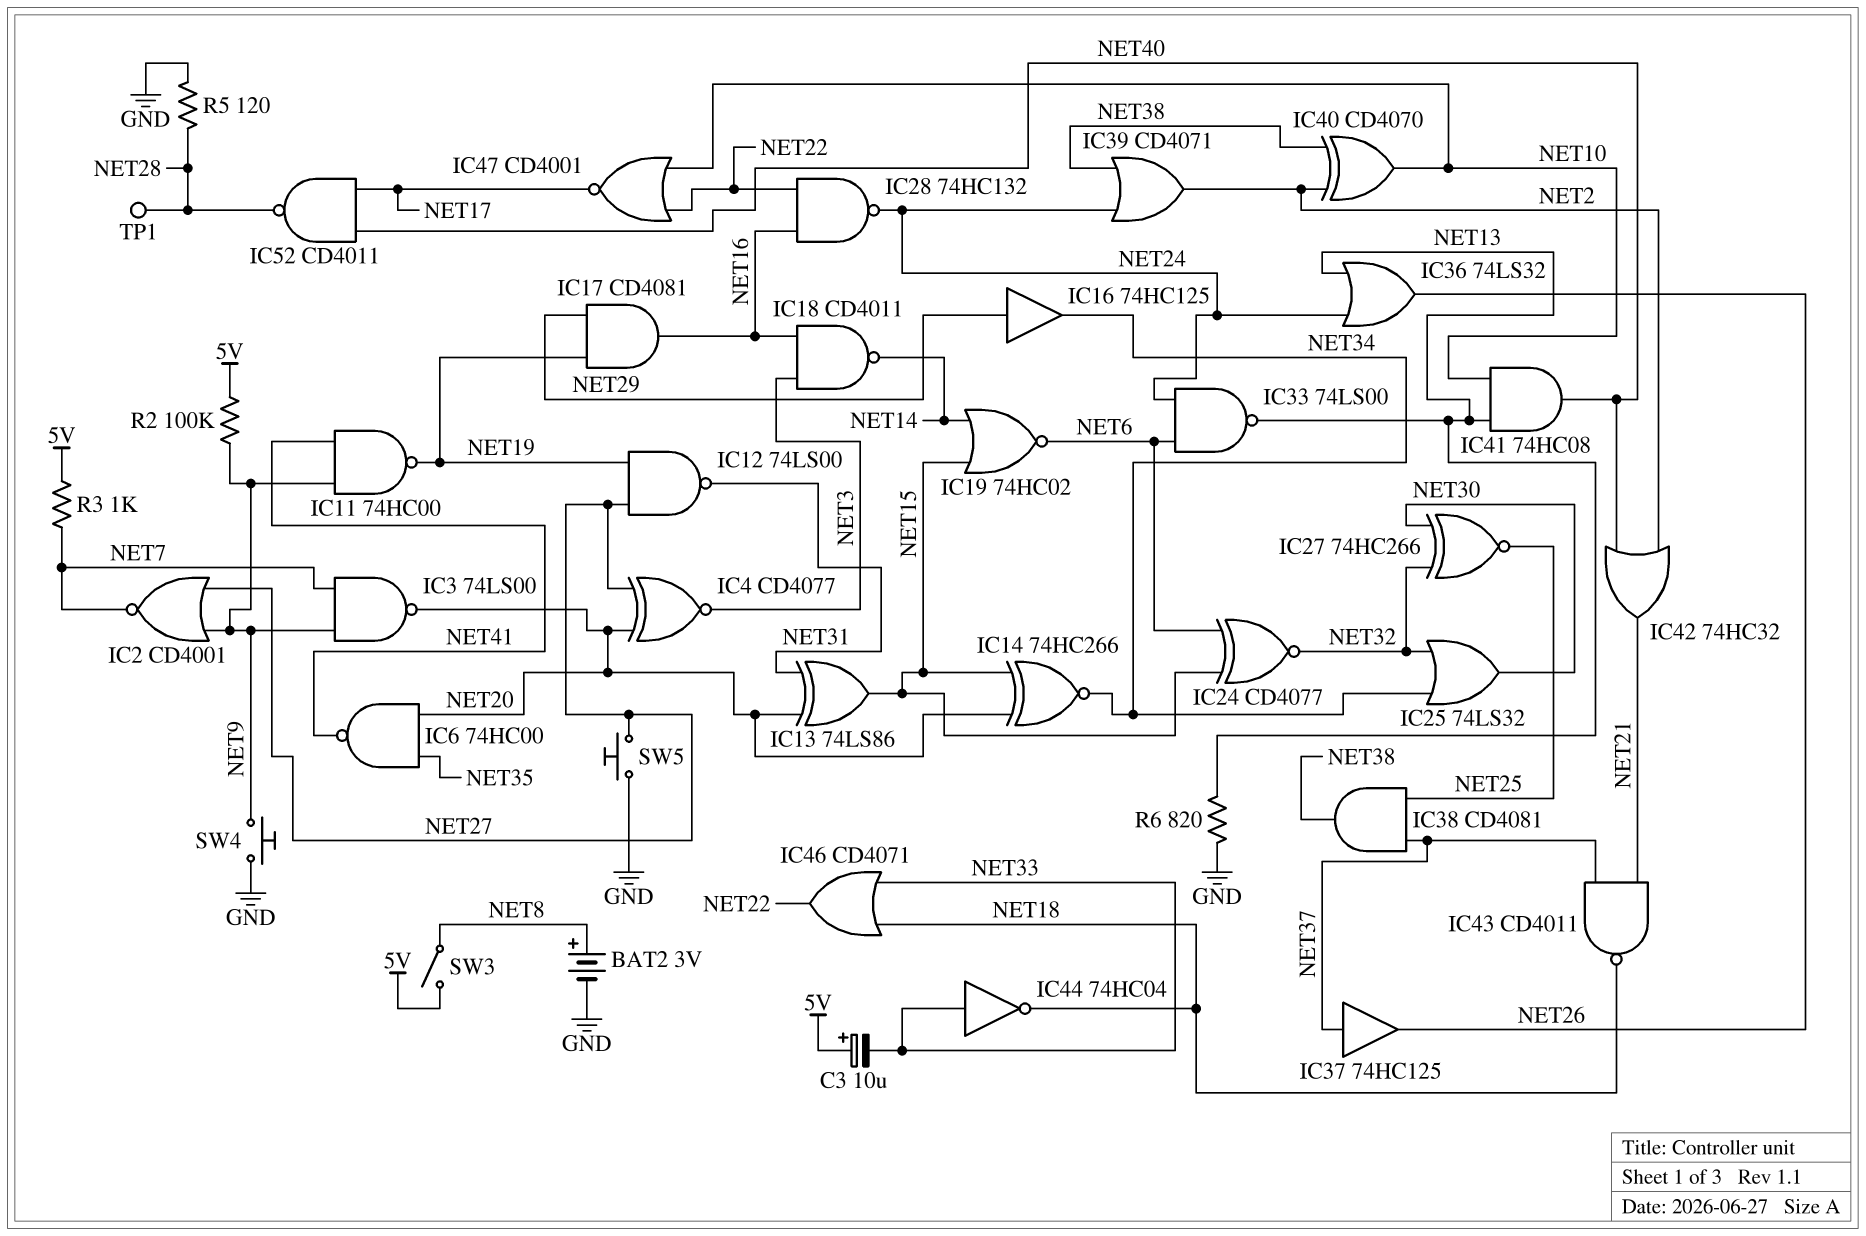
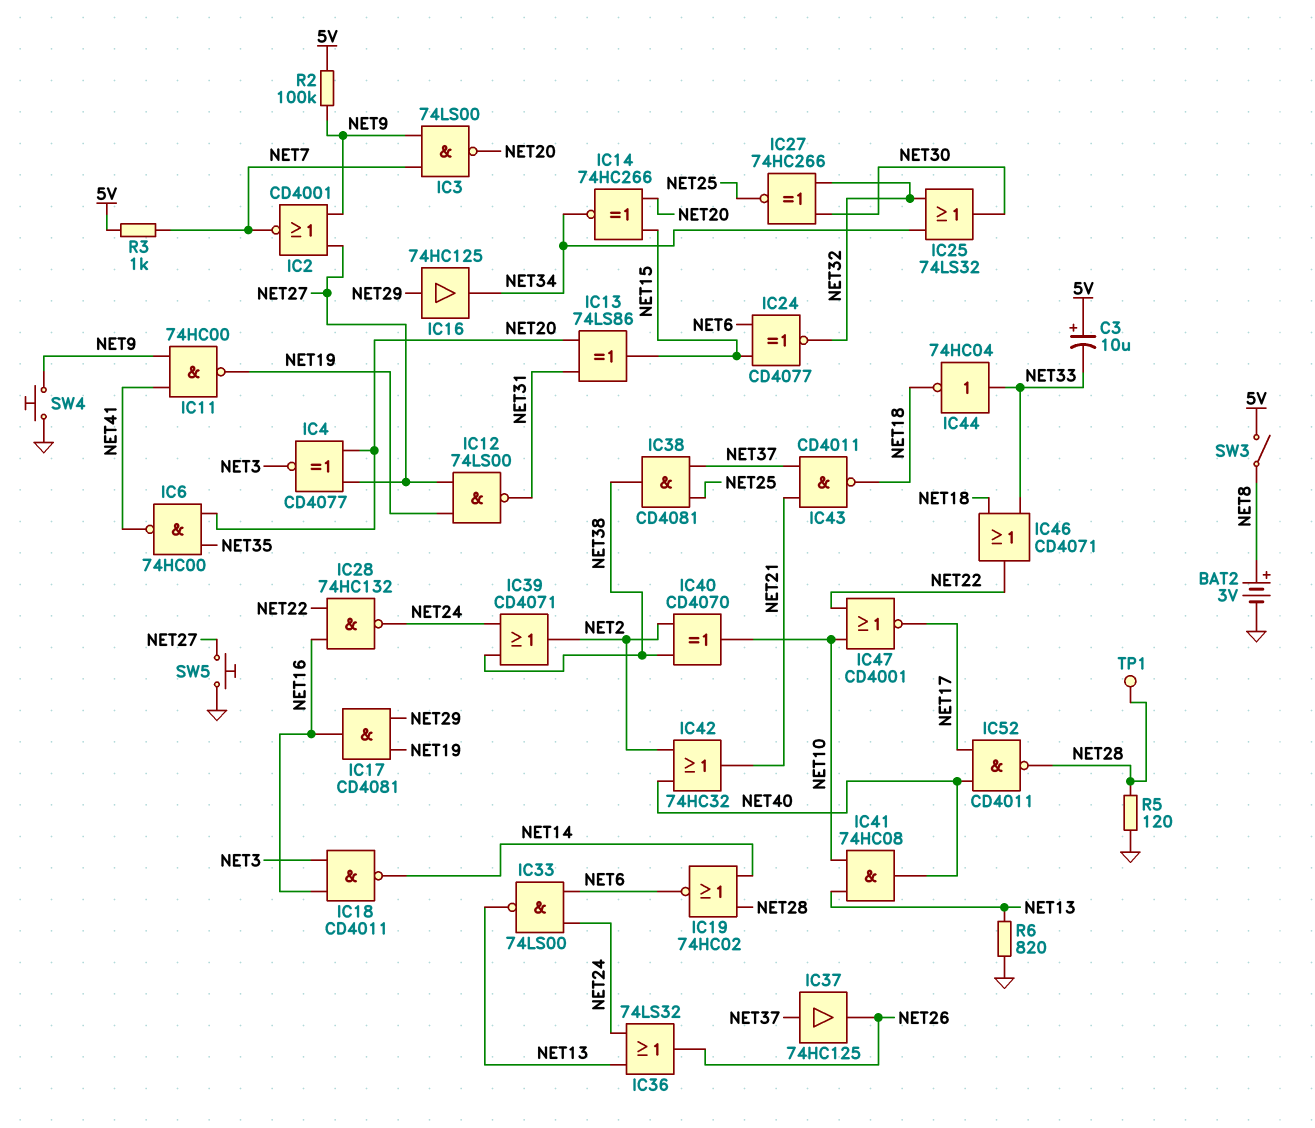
IC19: NOR 74HC02 (in NET14, in NET15, out NET6) -> NOR 74HC02 (in NET14, in NET28, out NET6)

